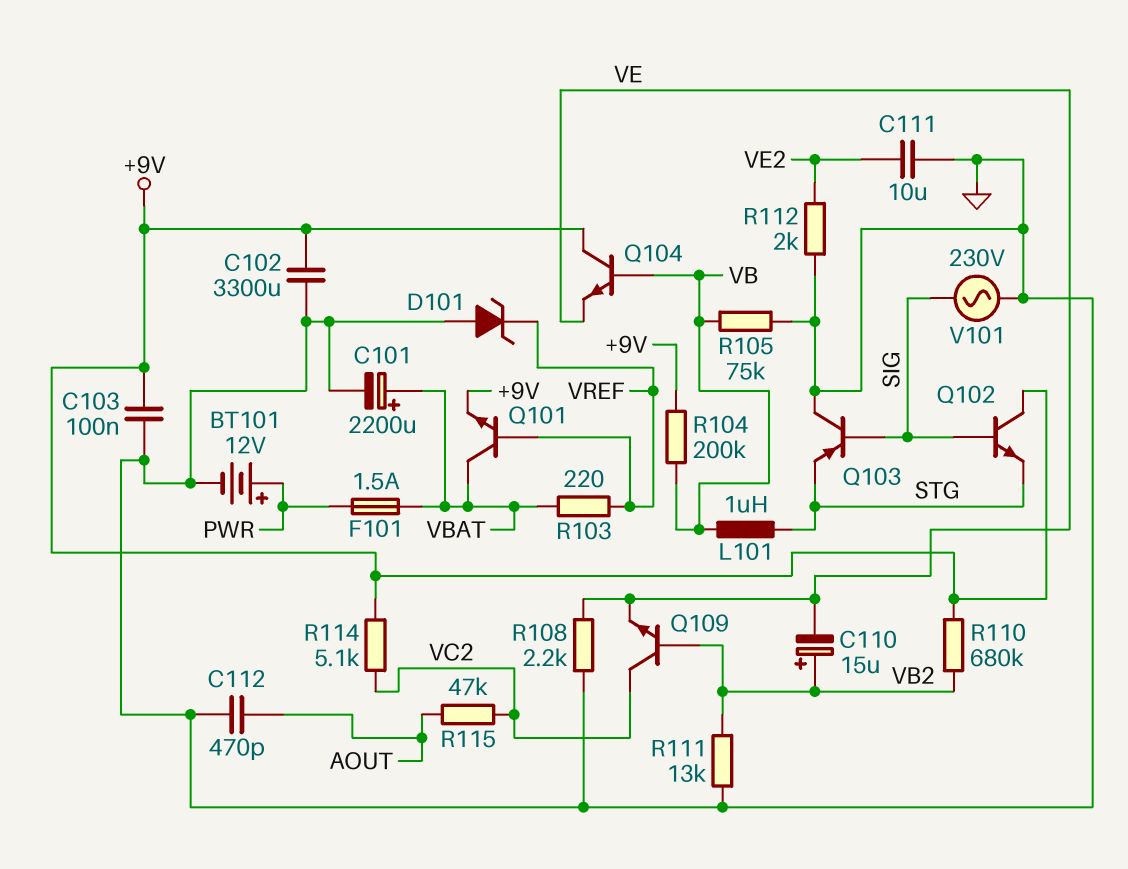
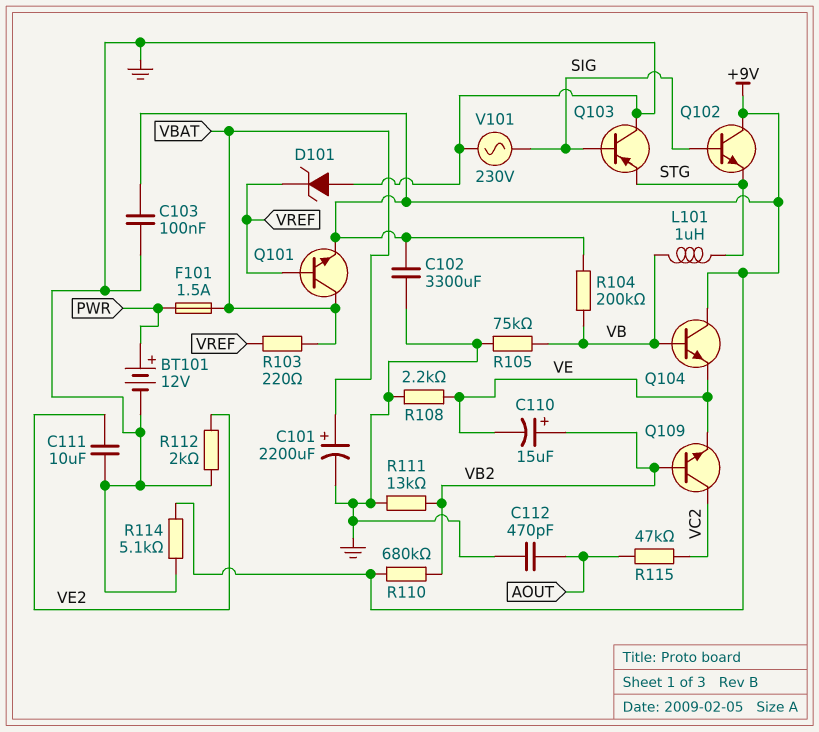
R114: 5.1k (+9V, VC2) -> 5.1k (+9V, GND)

